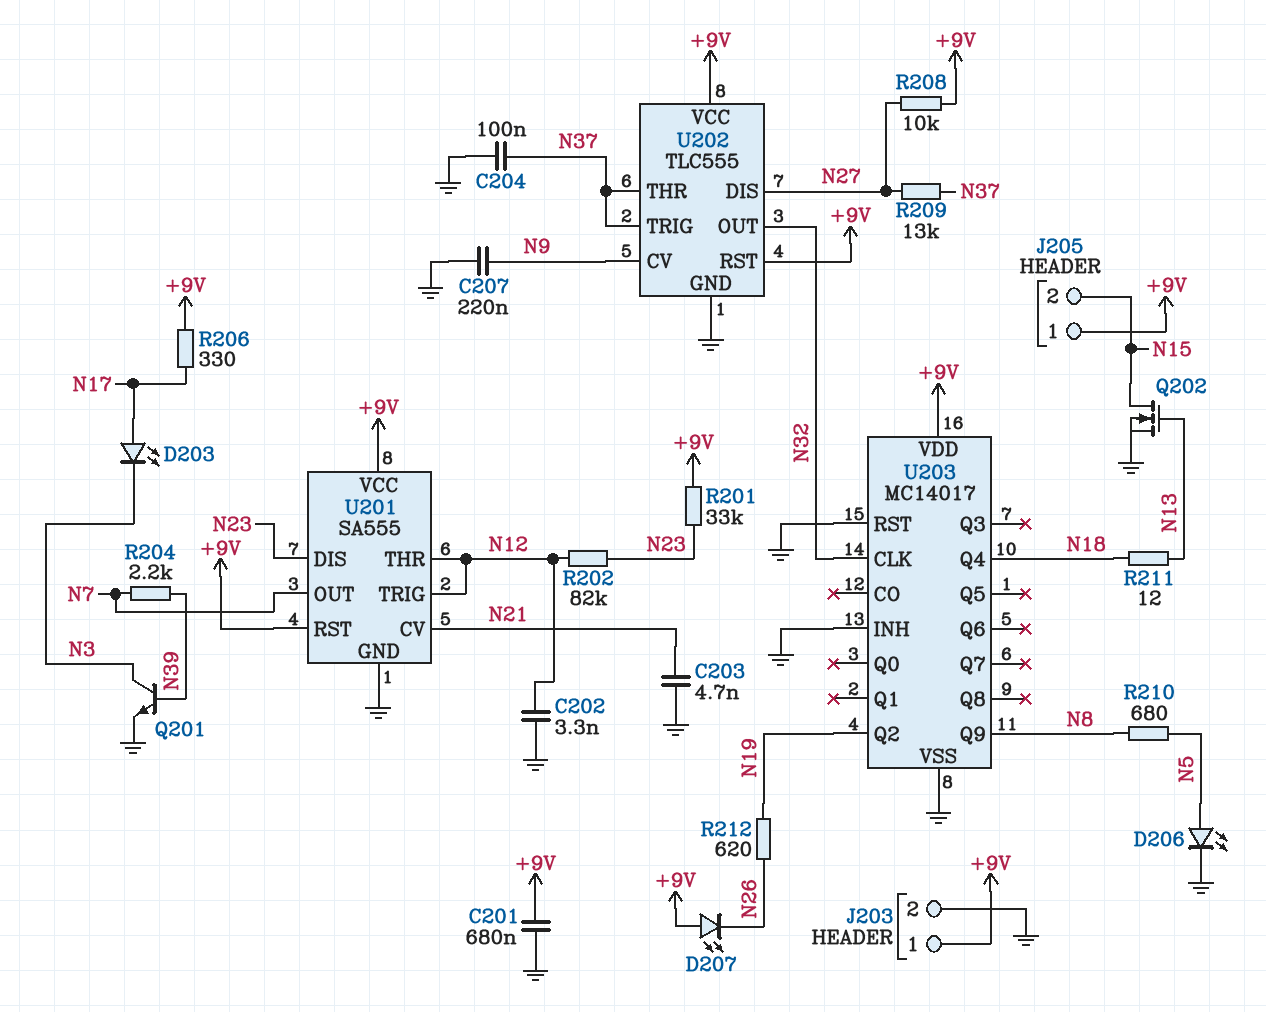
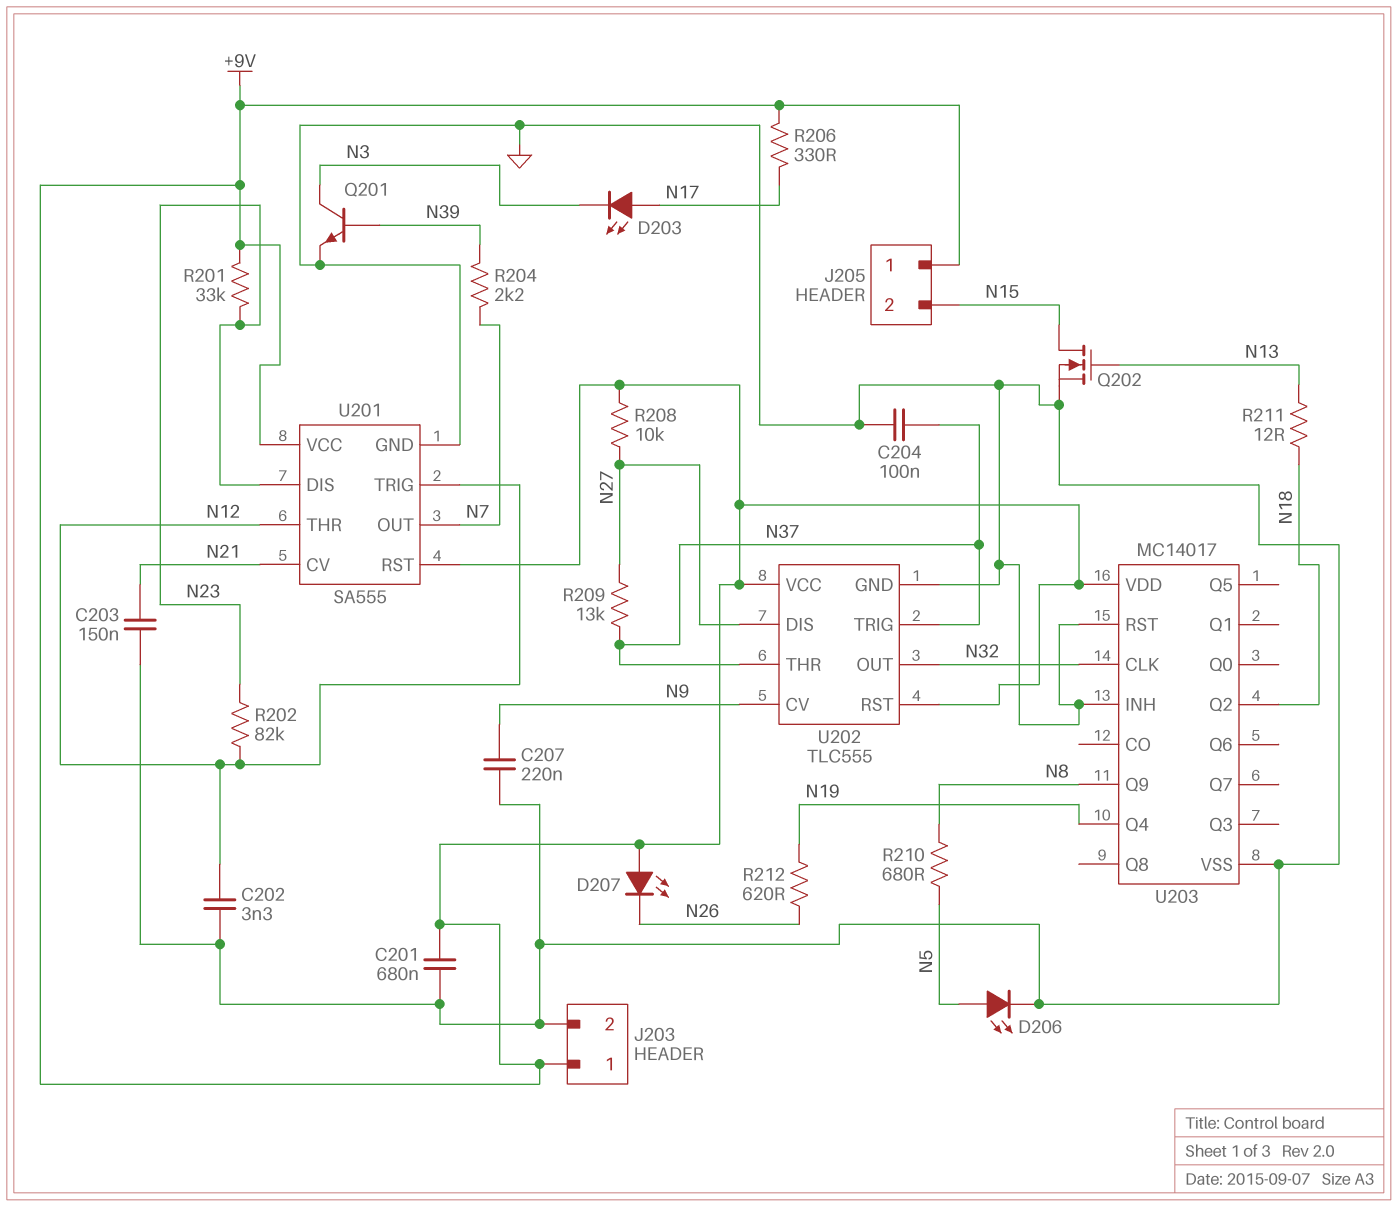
C203: 4.7nF (GND, N21) -> 150nF (GND, N21)
U203 pin Q2: N19 -> N18
U203 pin Q4: N18 -> N19

